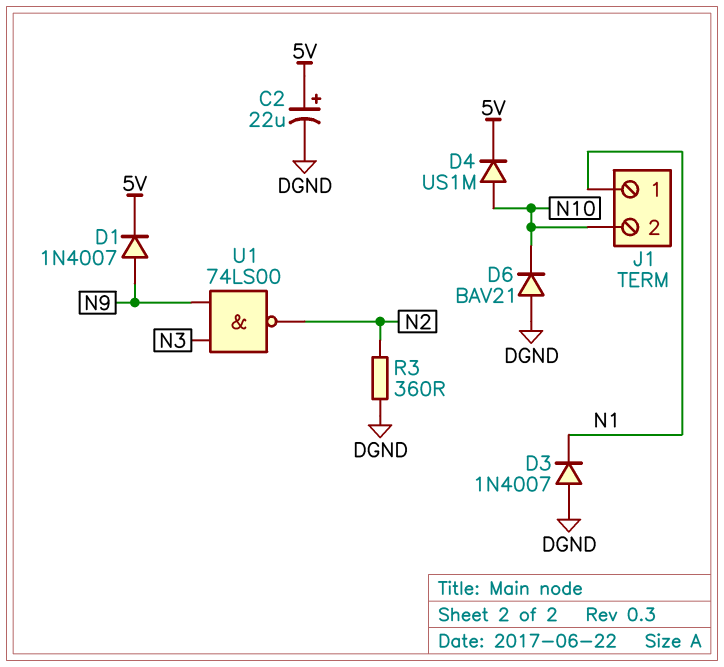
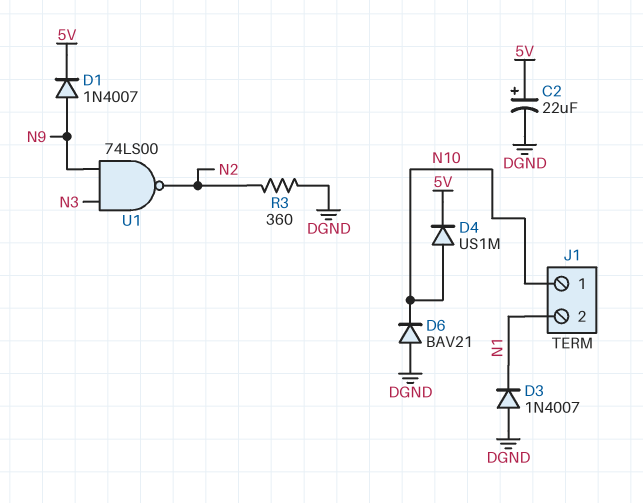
J1 pin 1: N1 -> N10
J1 pin 2: N10 -> N1

